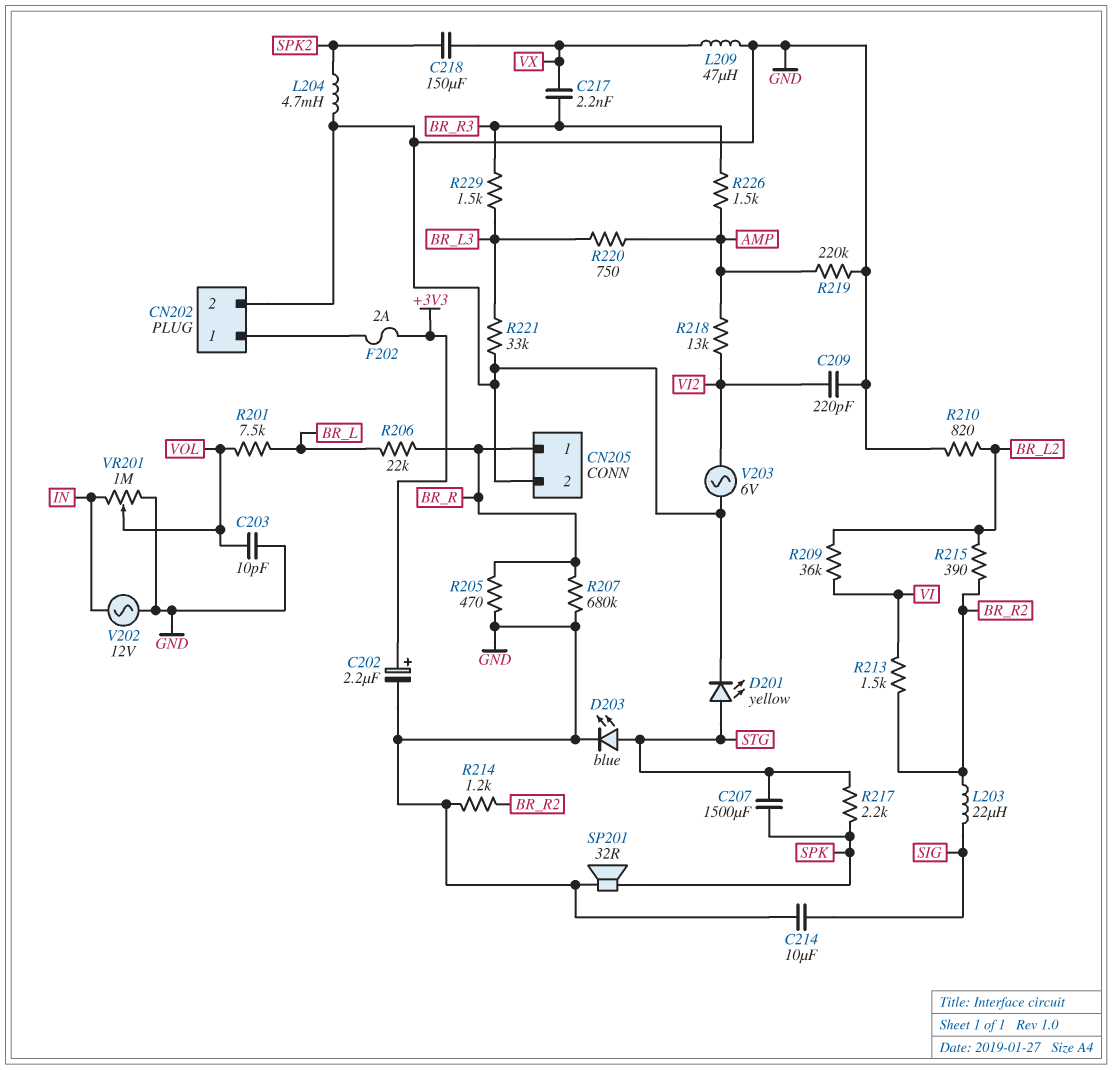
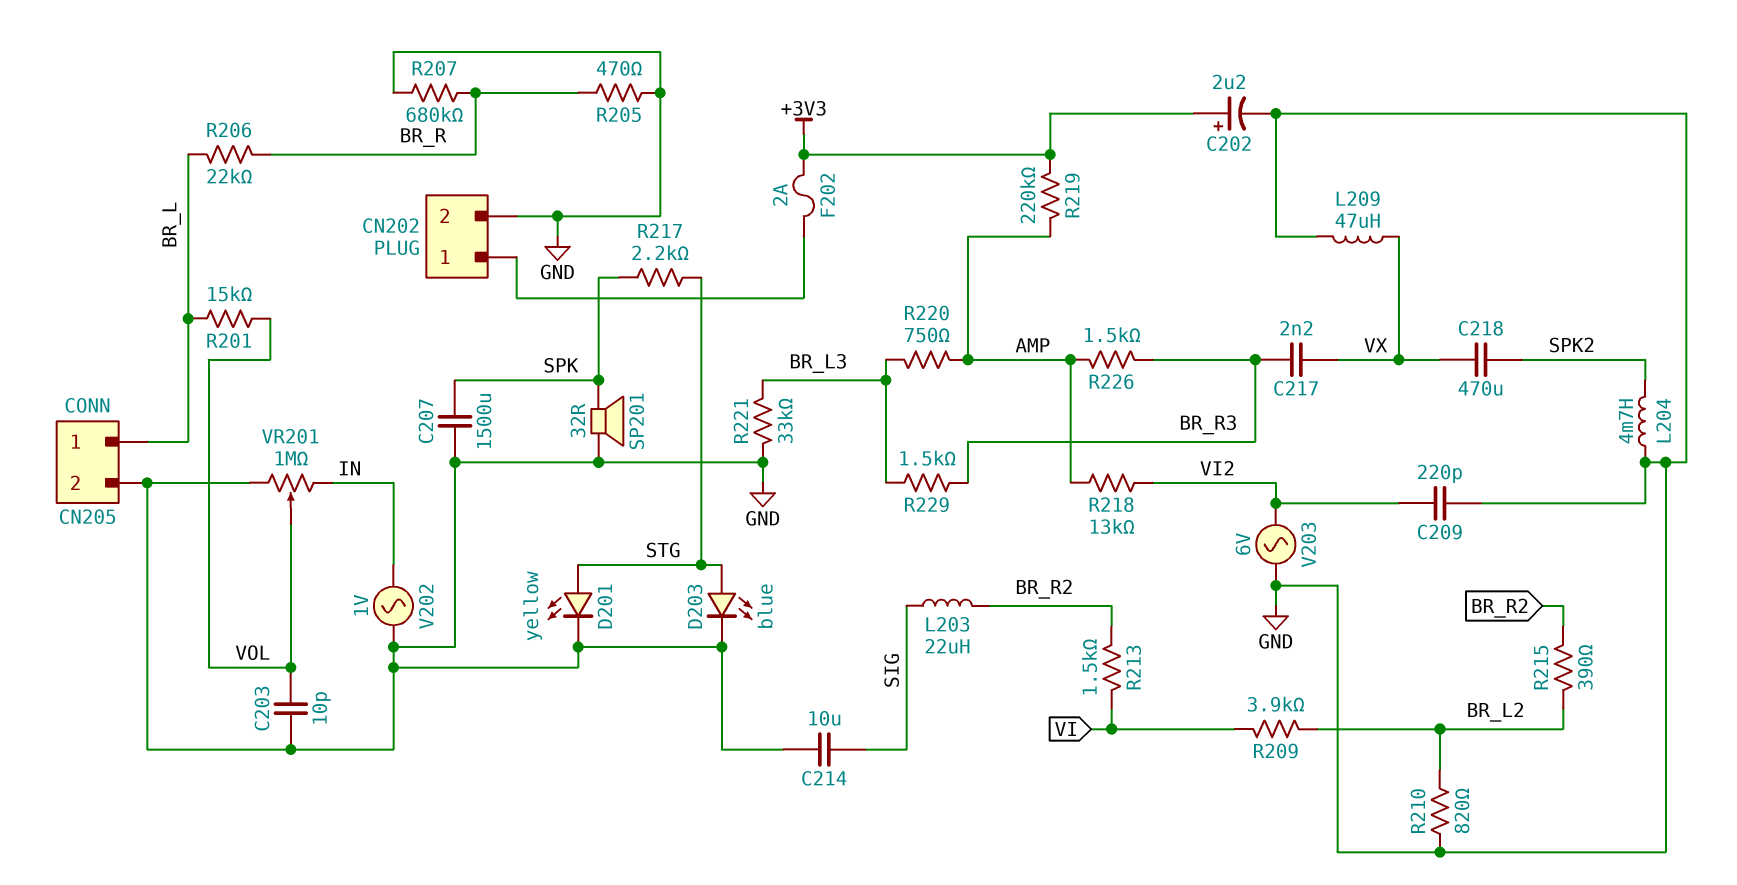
C207: 1500uF (SPK, STG) -> 1500uF (GND, SPK)
C218: 150uF (SPK2, VX) -> 470uF (SPK2, VX)
CN205 pin 1: BR_R -> BR_L
R201: 7.5k (BR_L, VOL) -> 15k (BR_L, VOL)
R209: 36k (BR_L2, VI) -> 3.9k (BR_L2, VI)
R214: 1.2k (BR_R2, GND) -> none
R219: 220k (AMP, GND) -> 220k (+3V3, AMP)
V202: AC 12V (GND, IN) -> AC 1V (GND, IN)

